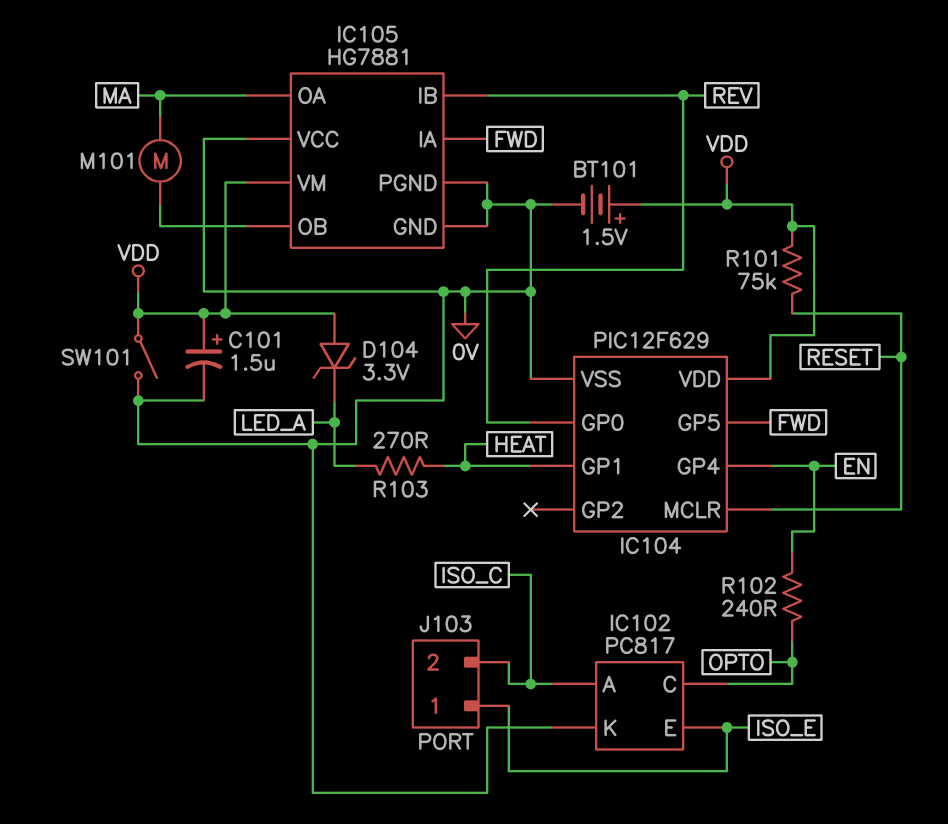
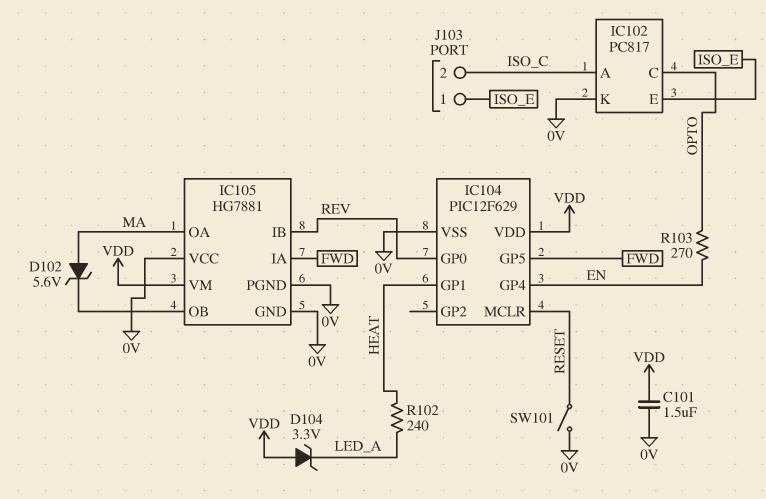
BT101: 1.5V (plus VDD, minus 0V) -> none
C101: 1.5uF (plus VDD, minus 0V) -> 1.5uF (0V, VDD)
D102: none -> zener 5.6V (A MA, K IC105/OB)
M101: motor (IC105/OB, MA) -> none
R101: 75k (RESET, VDD) -> none
R102: 240 (EN, OPTO) -> 240 (HEAT, LED_A)
R103: 270 (HEAT, LED_A) -> 270 (EN, OPTO)
SW101: switch (0V, VDD) -> switch (0V, RESET)

